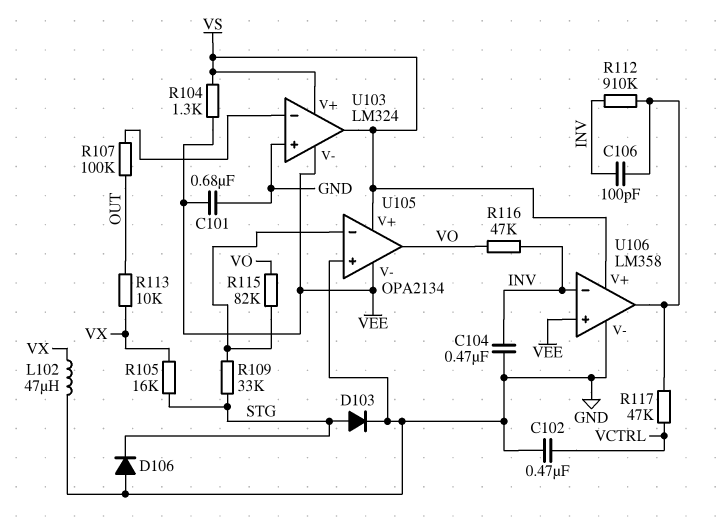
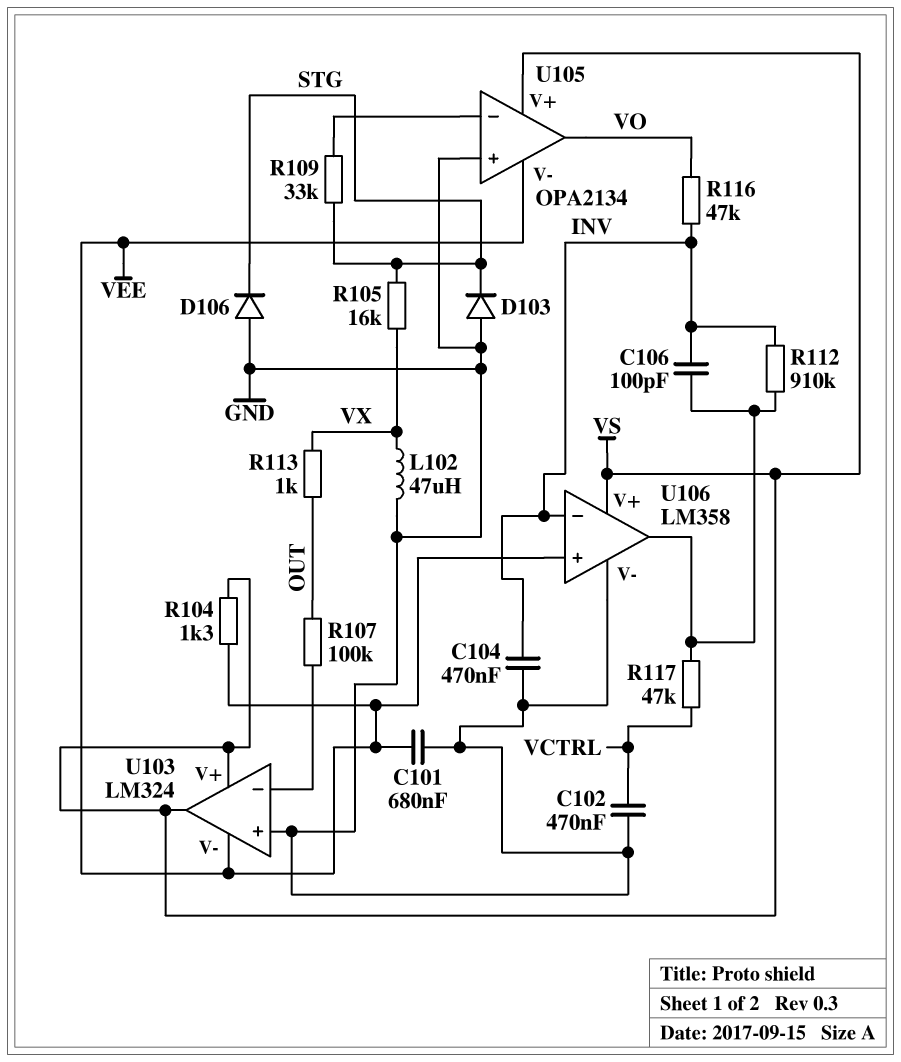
D103: diode (A STG, K GND) -> diode (A GND, K STG)
R113: 10k (OUT, VX) -> 1k (OUT, VX)
R115: 82k (U105/in-, VO) -> none

